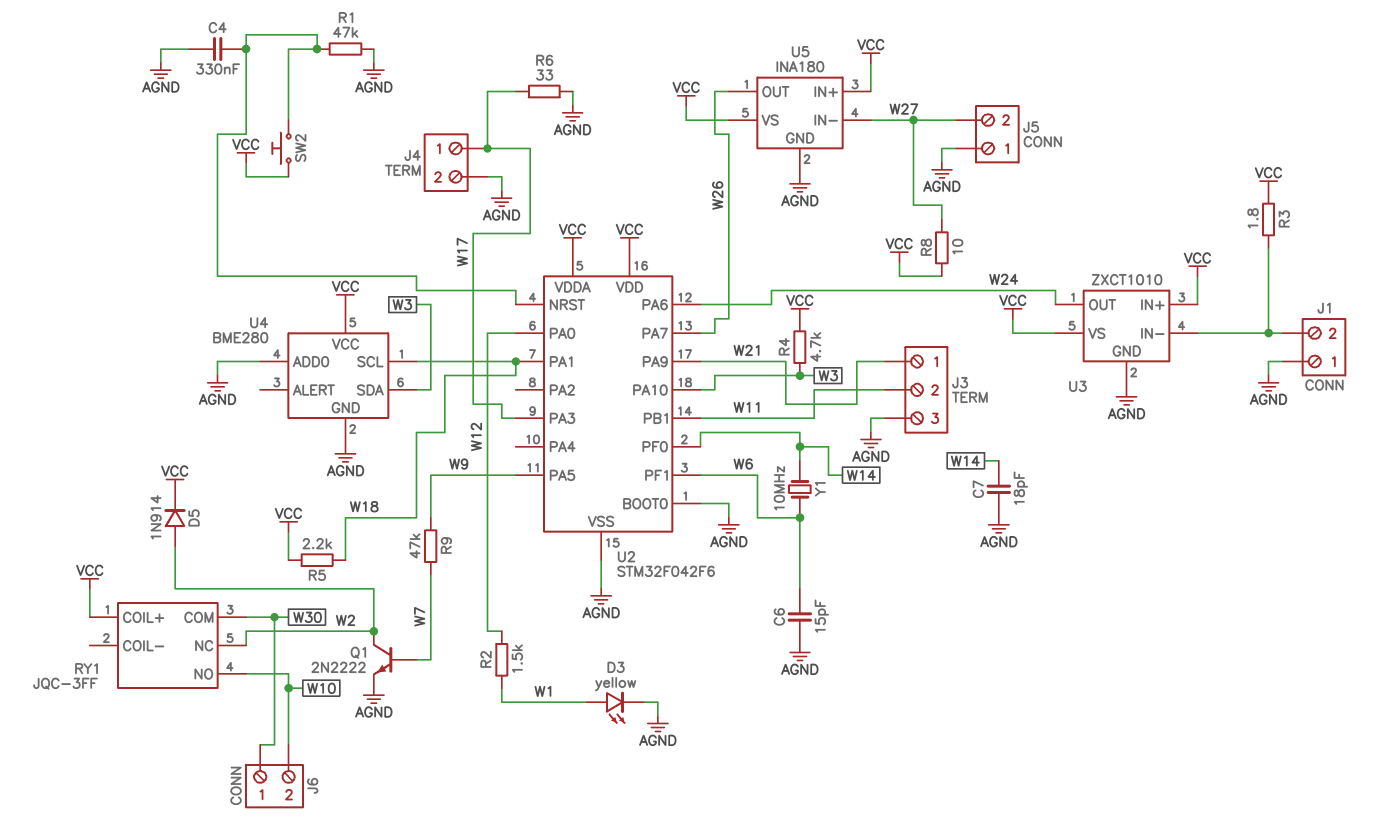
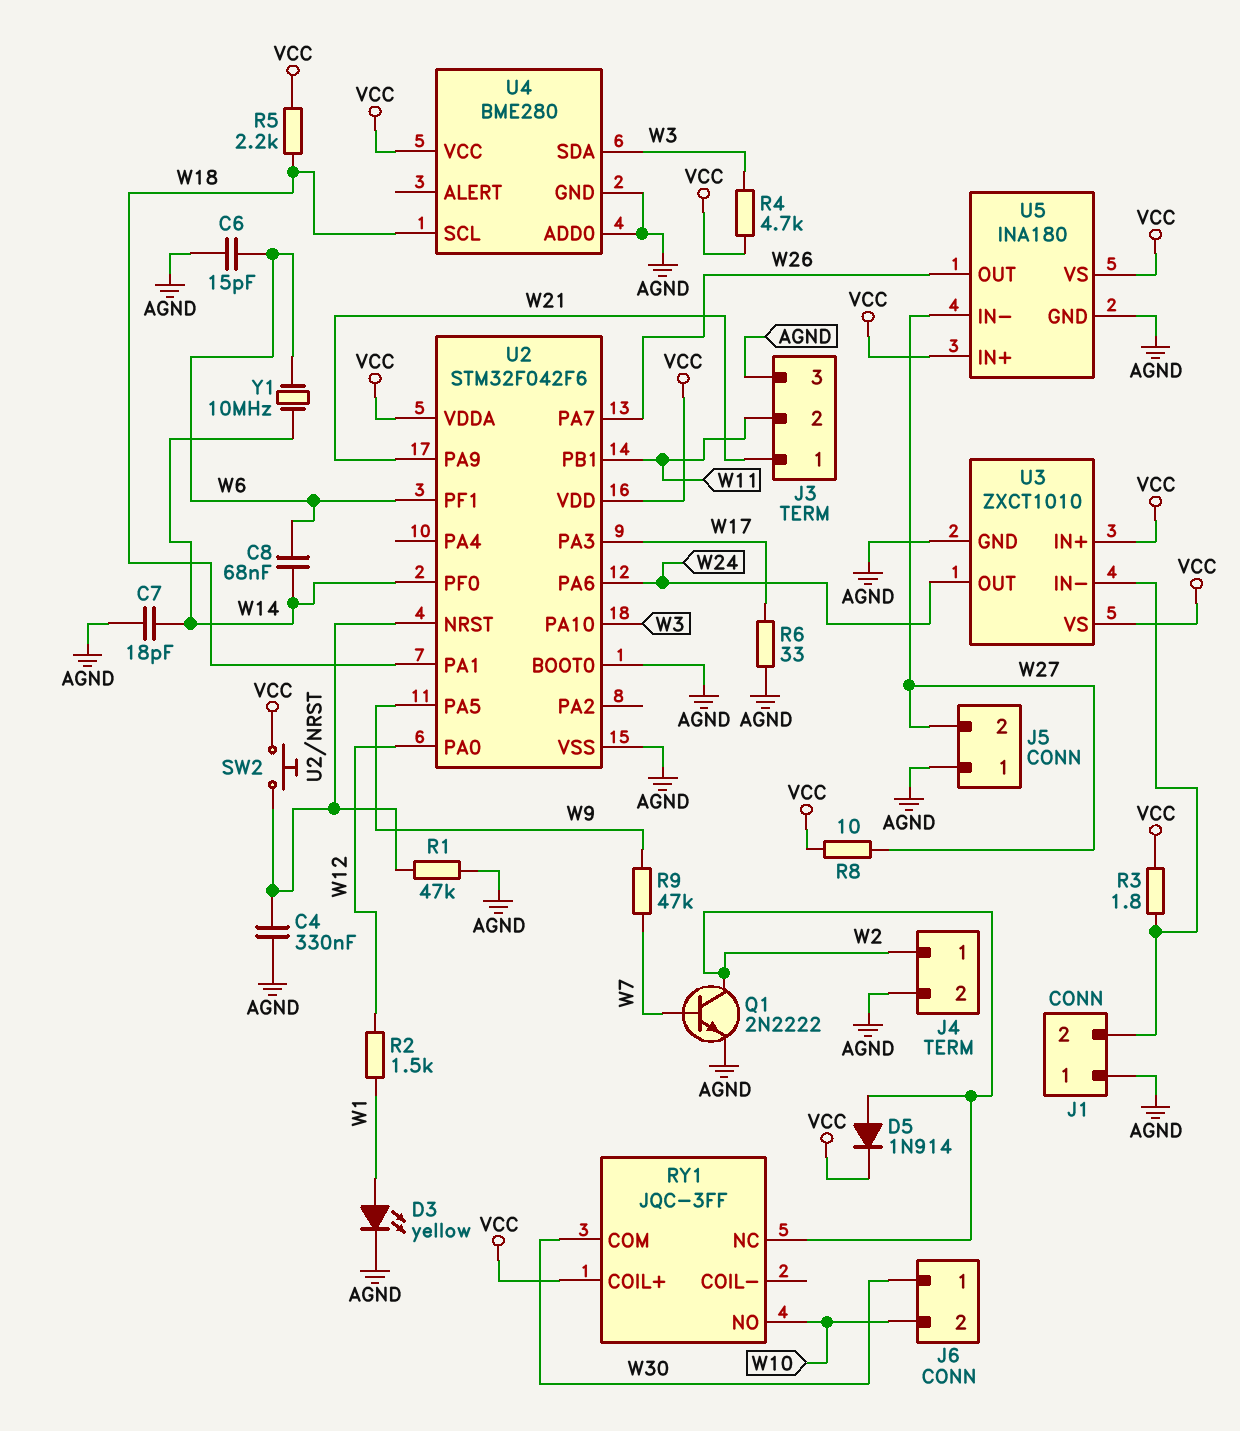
C8: none -> 68nF (W6, W14)
J4 pin 1: W17 -> W2

